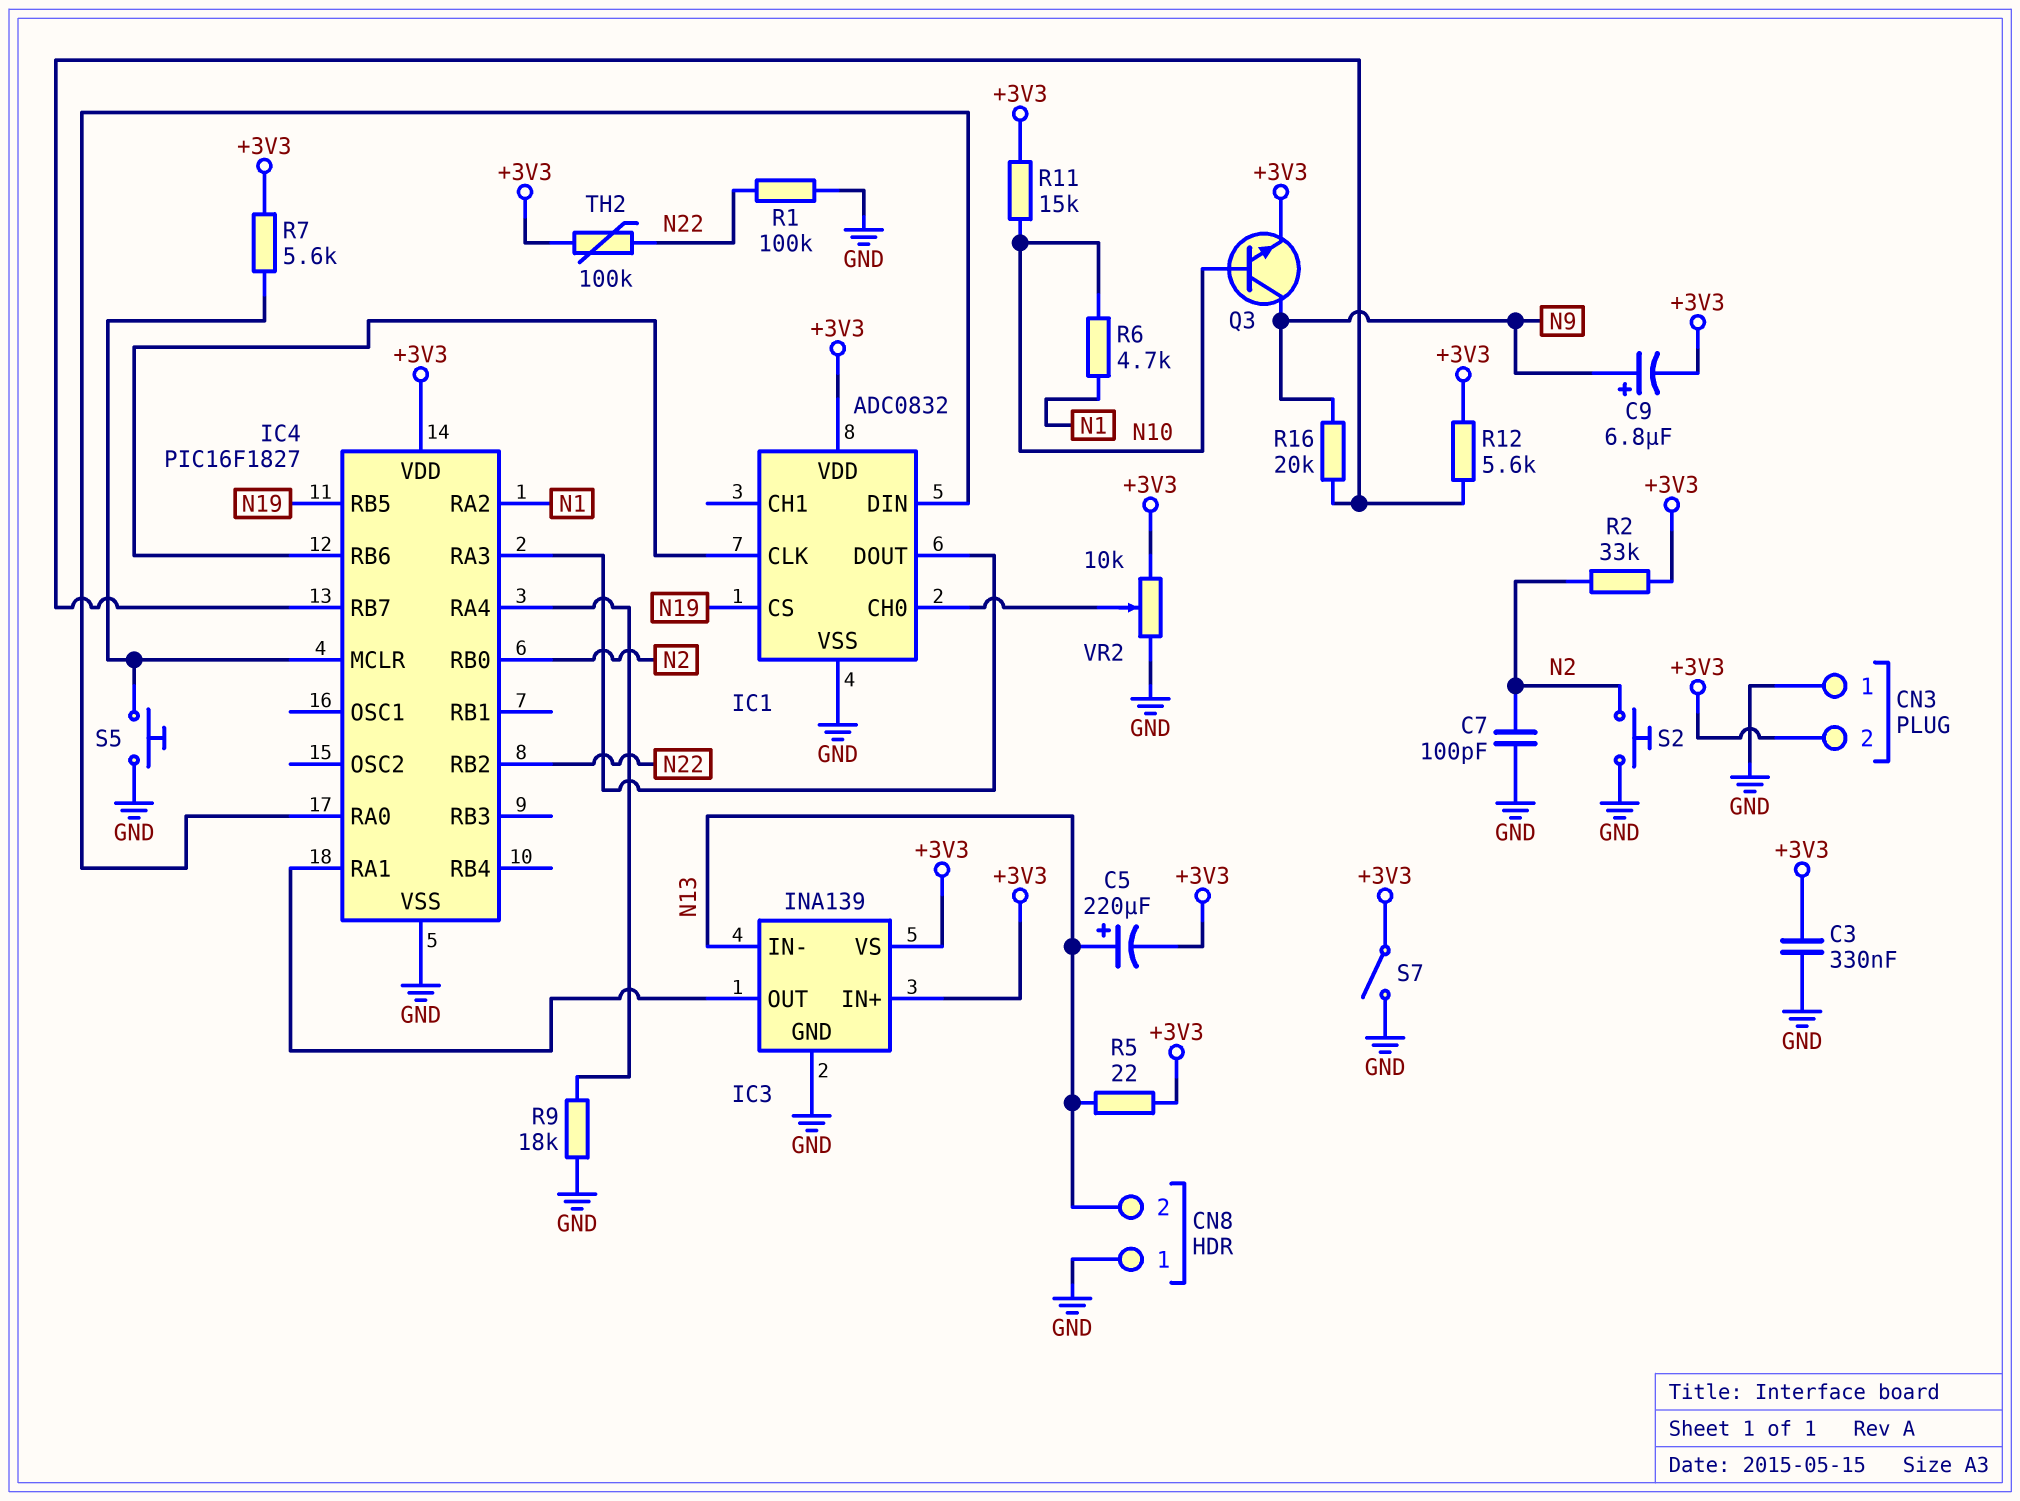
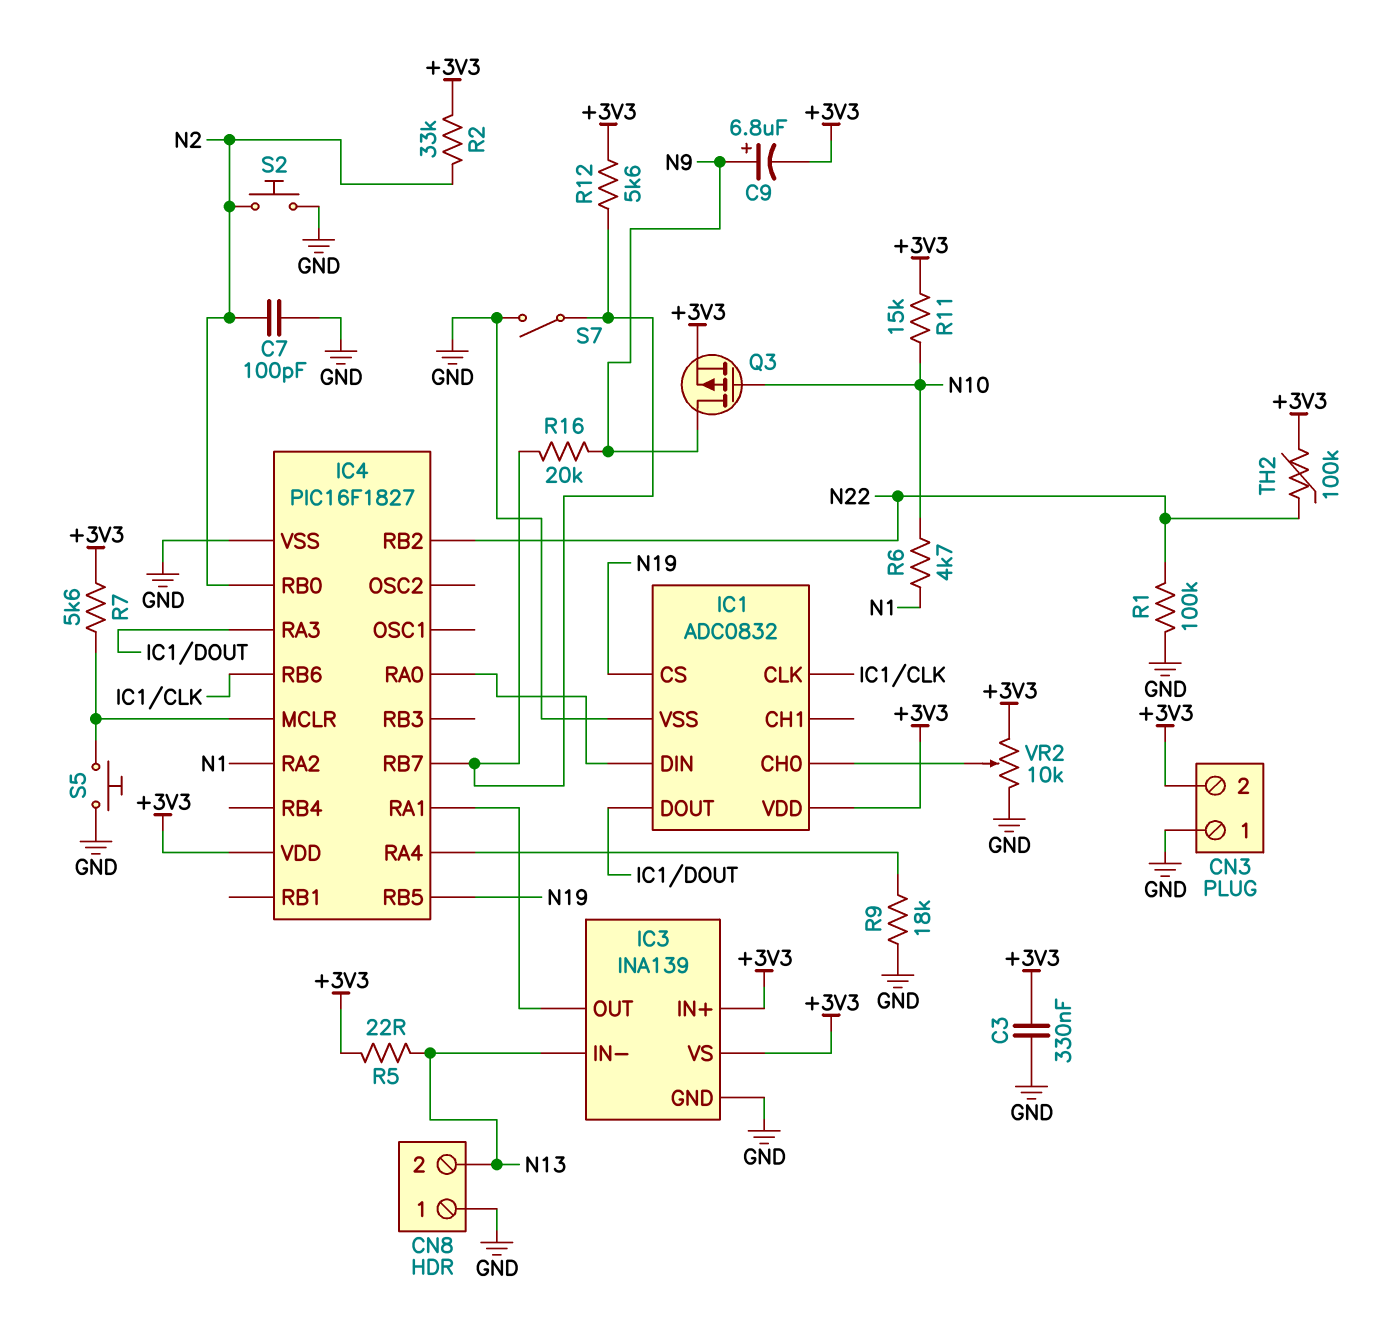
C5: 220uF (plus N13, minus +3V3) -> none
Q3: NPN (B N10, C N9, E +3V3) -> PMOS (G N10, D N9, S +3V3)
S7: switch (+3V3, GND) -> switch (GND, IC4/RB7)

